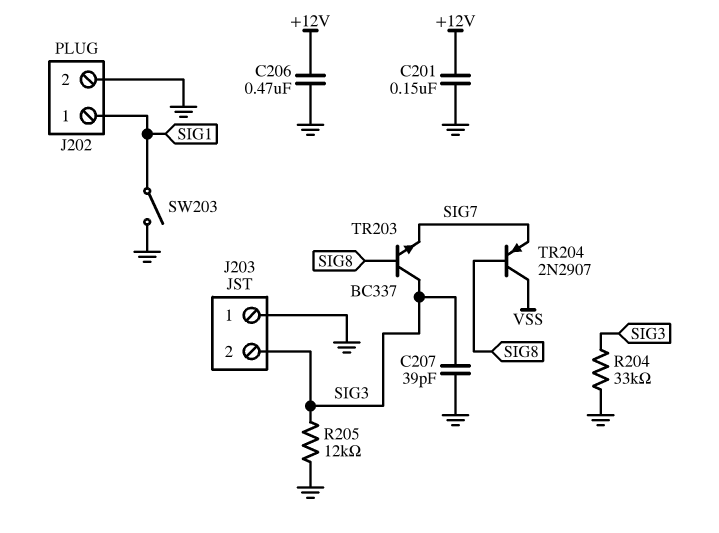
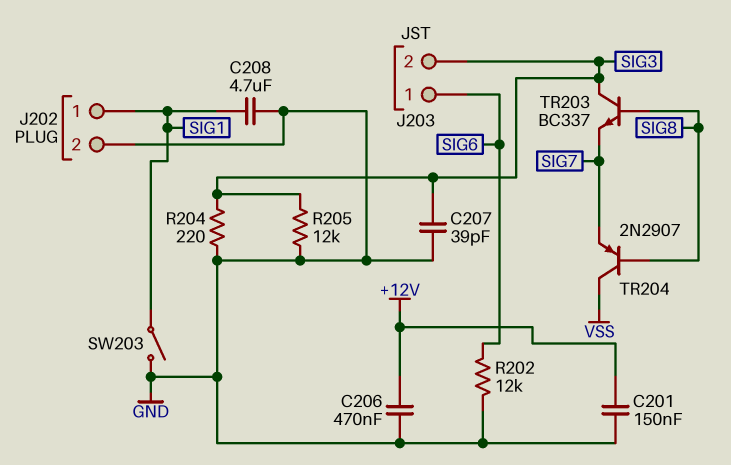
C208: none -> 4.7uF (GND, SIG1)
J203 pin 1: GND -> SIG6
R202: none -> 12k (GND, SIG6)
R204: 33k (GND, SIG3) -> 220 (GND, SIG3)

